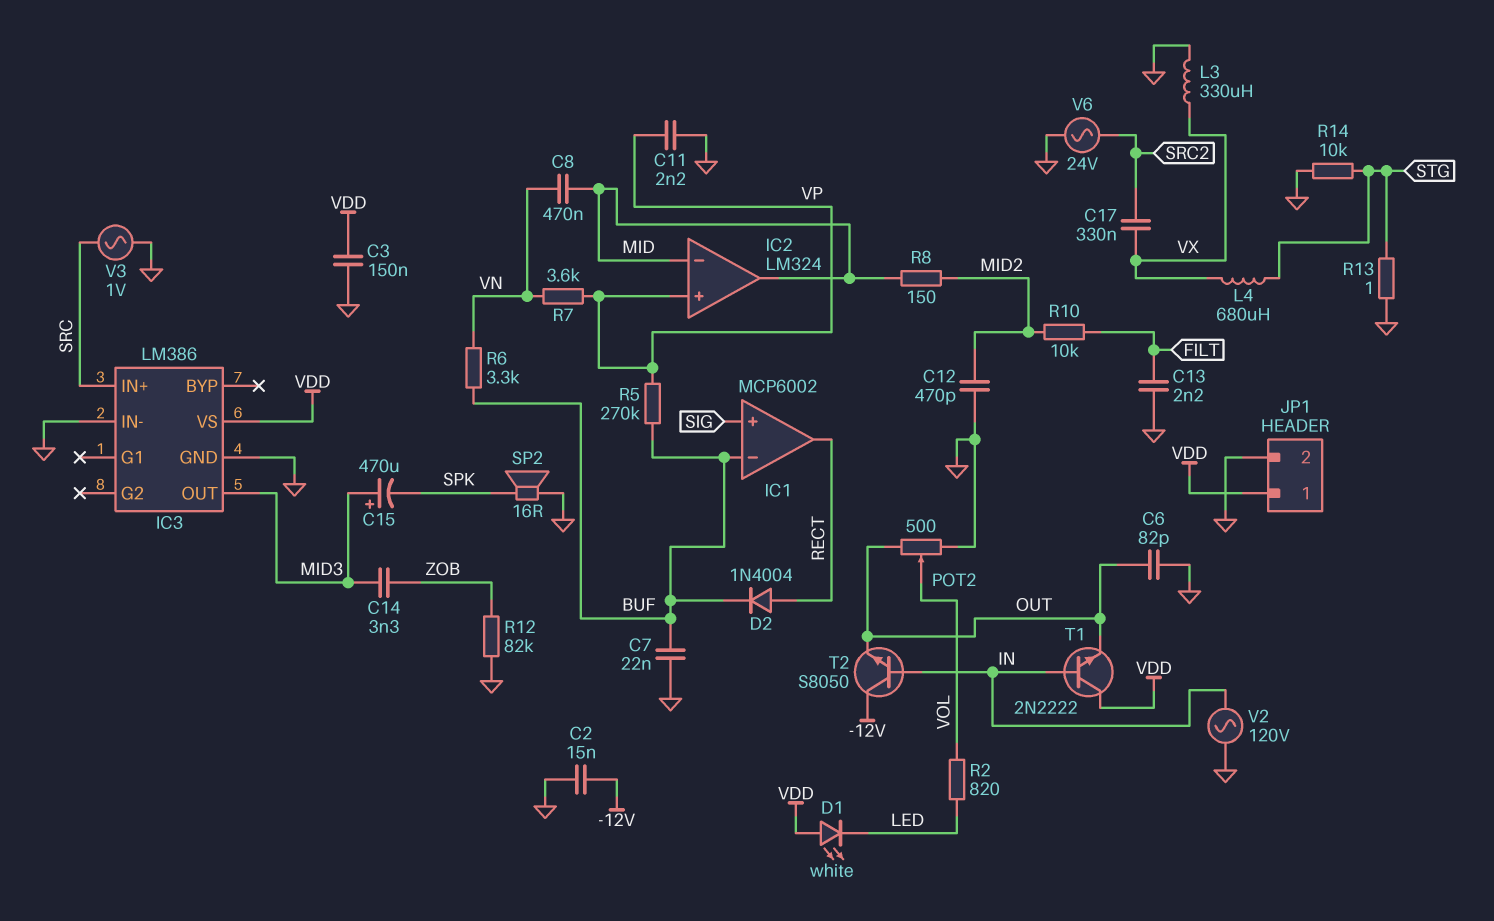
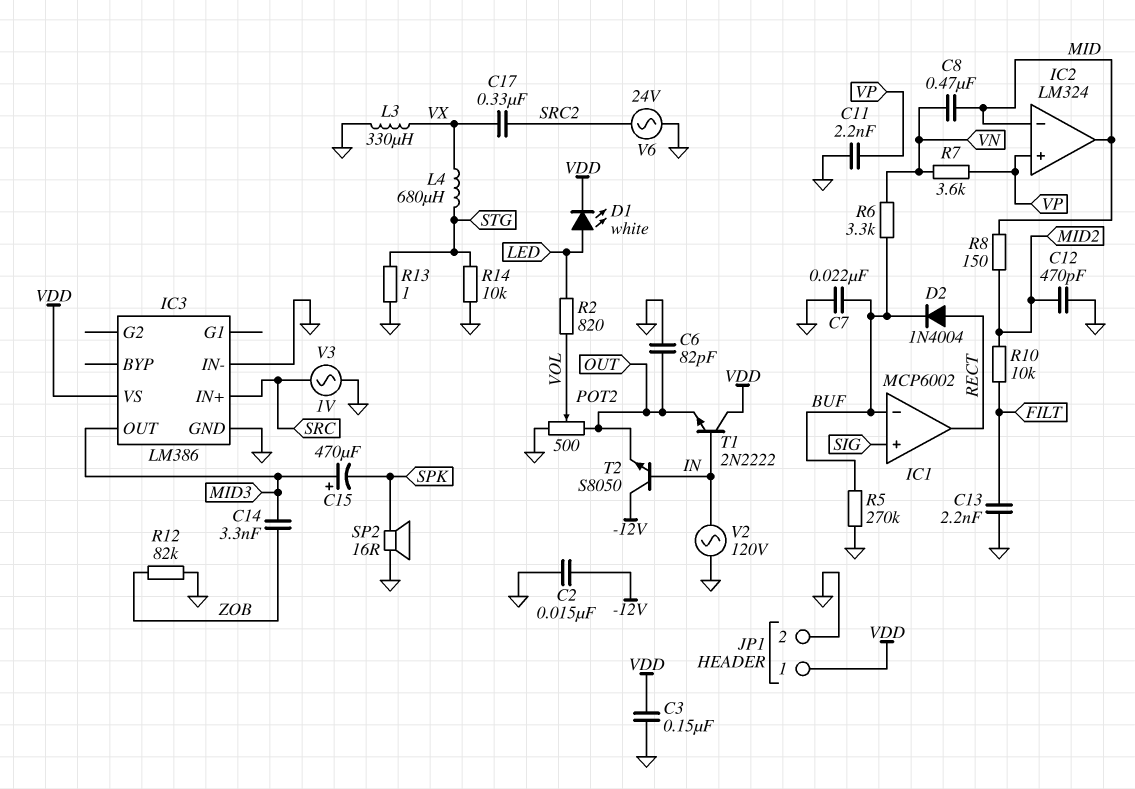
D1: LED white (A VDD, K LED) -> LED white (A LED, K VDD)
R5: 270k (BUF, VP) -> 270k (BUF, GND)

